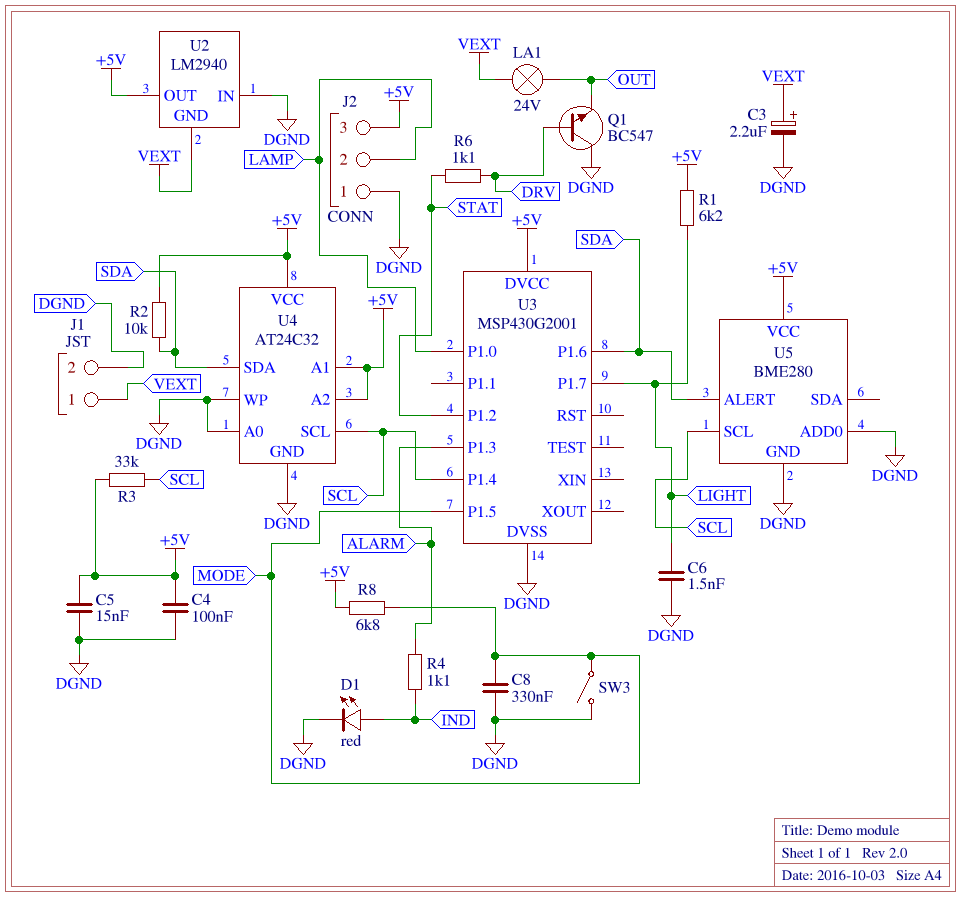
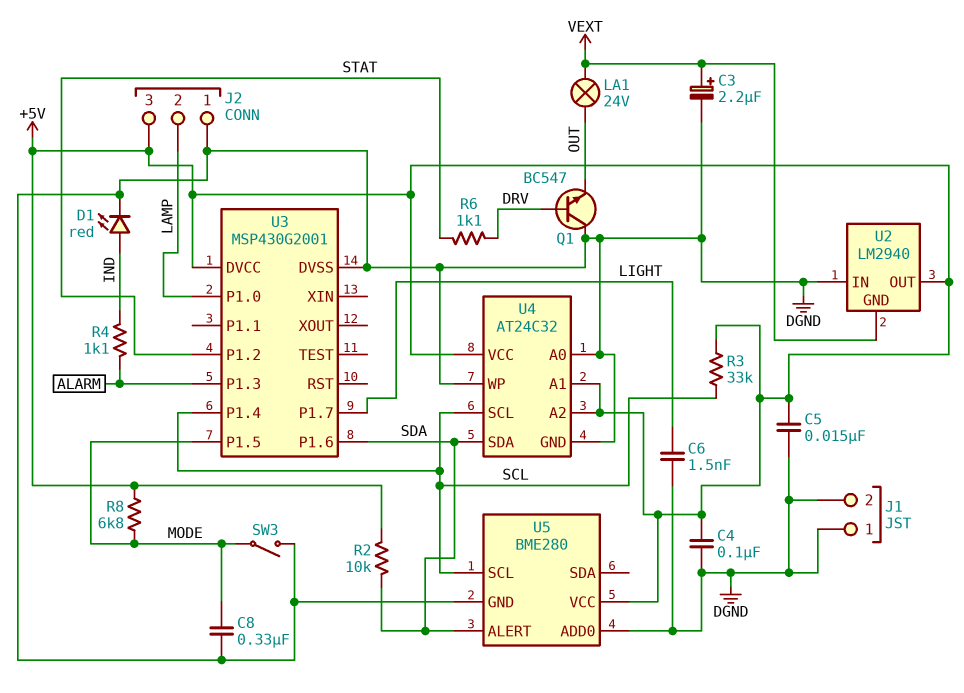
J1 pin 1: VEXT -> DGND
R1: 6.2k (+5V, LIGHT) -> none

